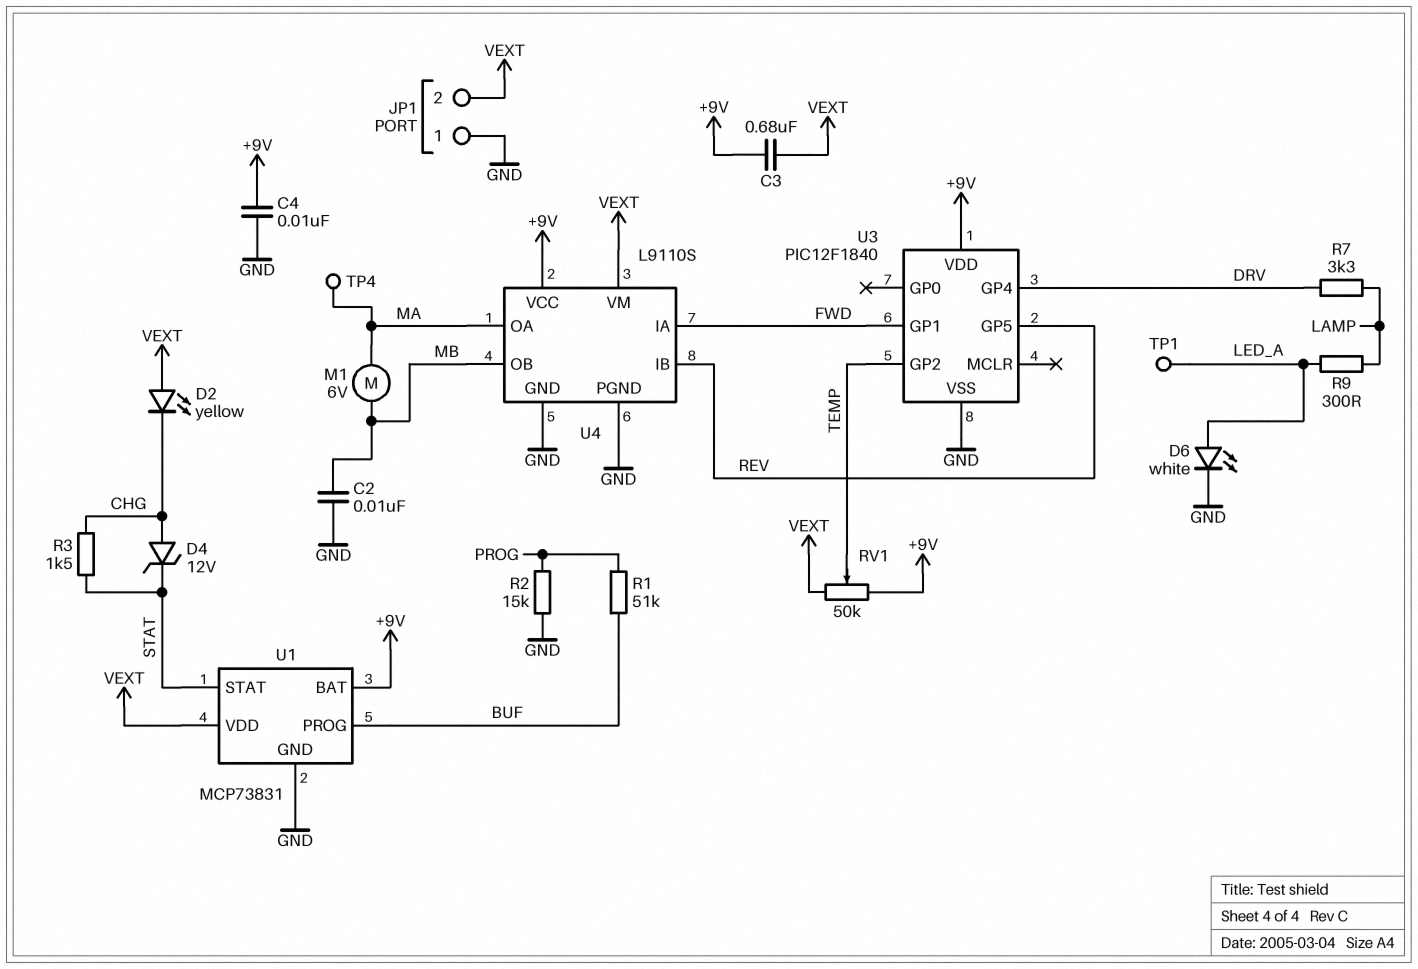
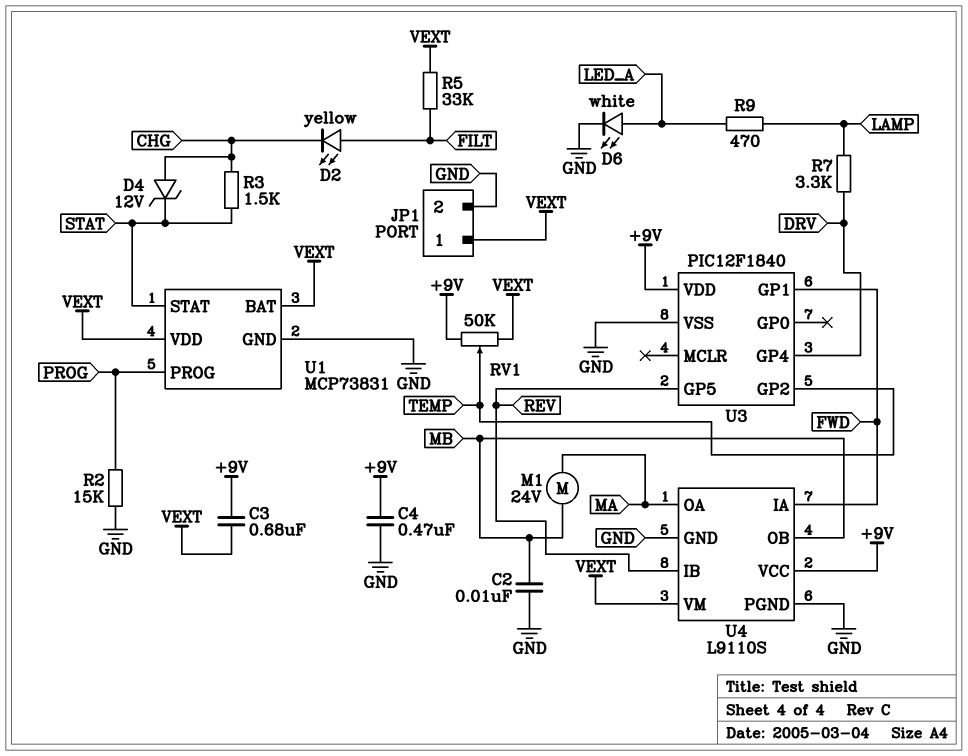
C4: 10nF (+9V, GND) -> 470nF (+9V, GND)
D2: LED yellow (A VEXT, K CHG) -> LED yellow (A FILT, K CHG)
JP1 pin 1: GND -> VEXT
JP1 pin 2: VEXT -> GND
M1: motor 6V (MA, MB) -> motor 24V (MA, MB)
R1: 51k (BUF, PROG) -> none
R5: none -> 33k (FILT, VEXT)
R9: 300 (LAMP, LED_A) -> 470 (LAMP, LED_A)
TP1: test point (LED_A) -> none
TP4: test point (MA) -> none
U1 pin BAT: +9V -> VEXT
U1 pin PROG: BUF -> PROG

